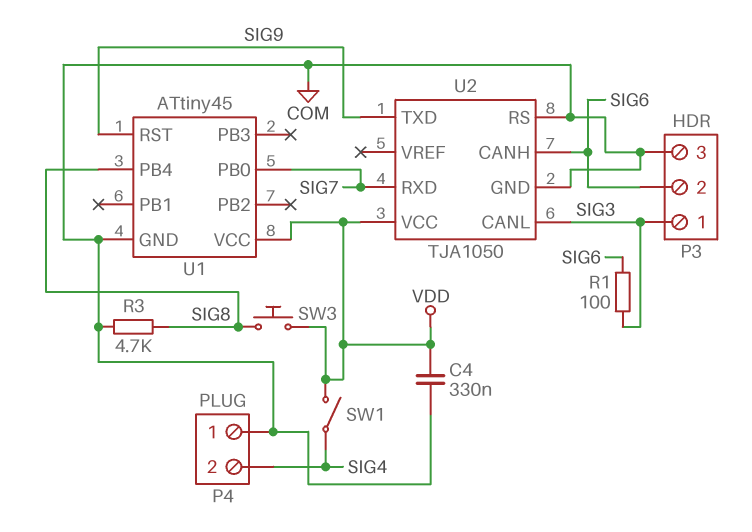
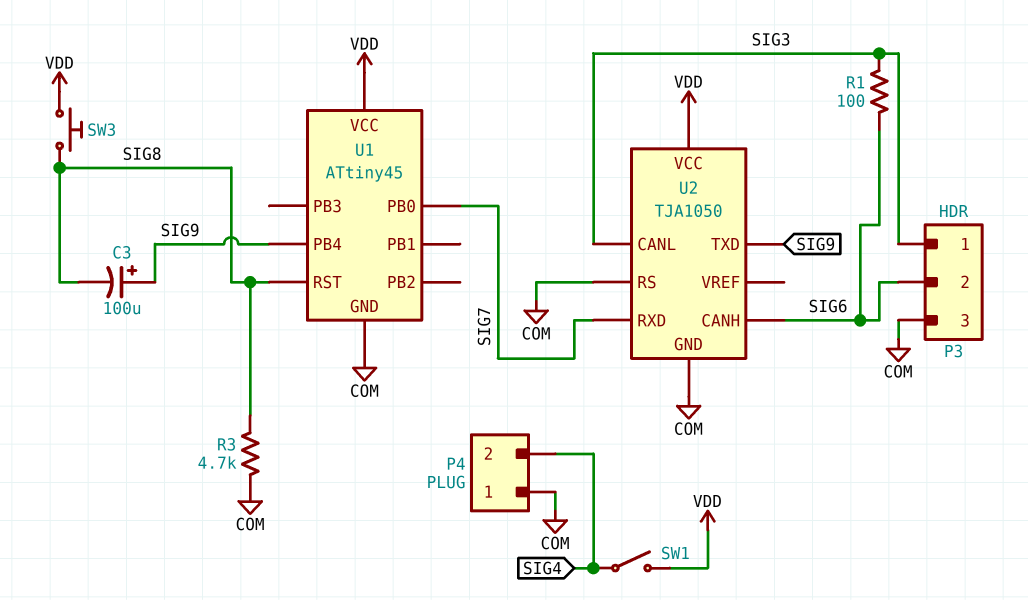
C3: none -> 100uF (plus SIG9, minus SIG8)
C4: 330nF (COM, VDD) -> none
U1 pin PB4: SIG8 -> SIG9
U1 pin RST: SIG9 -> SIG8

